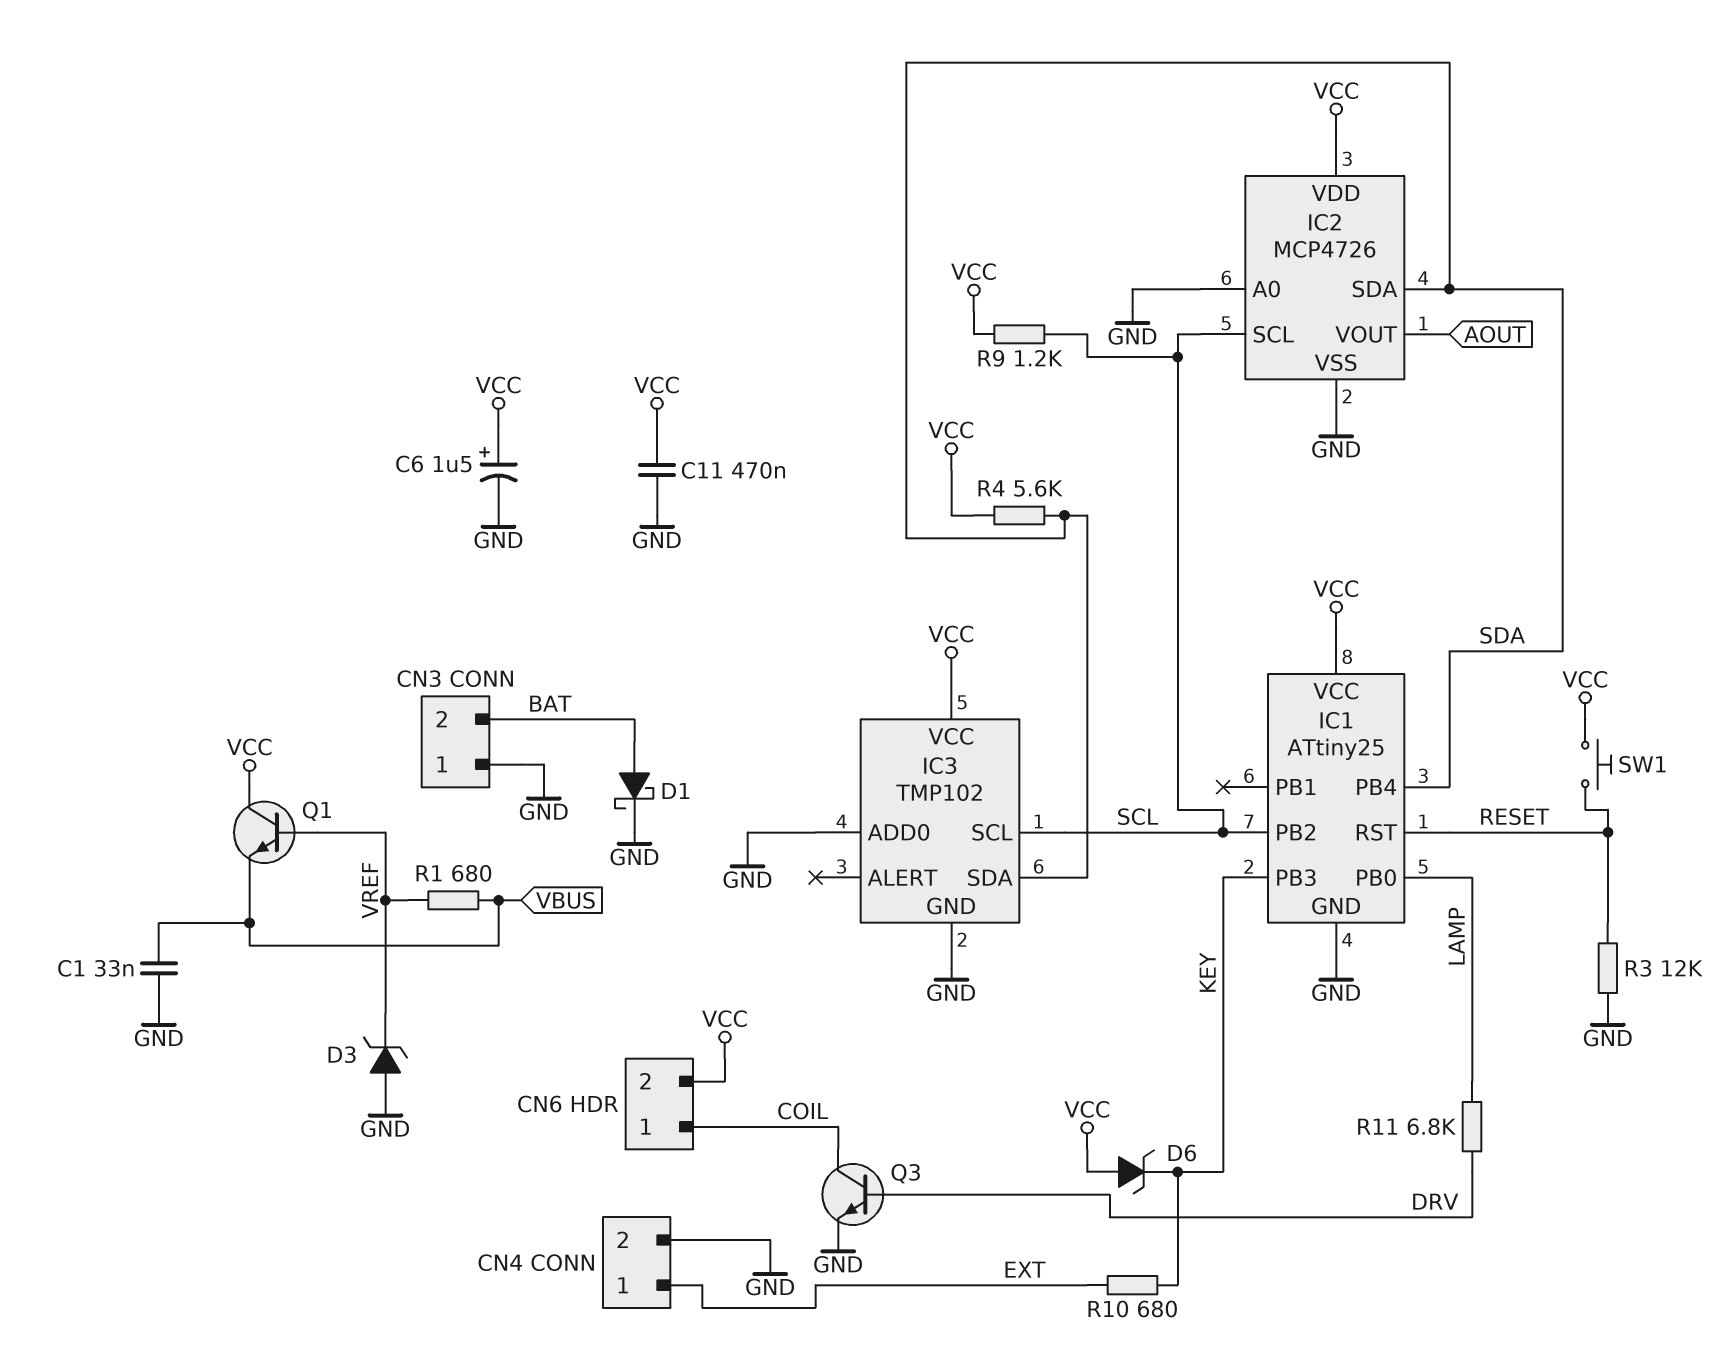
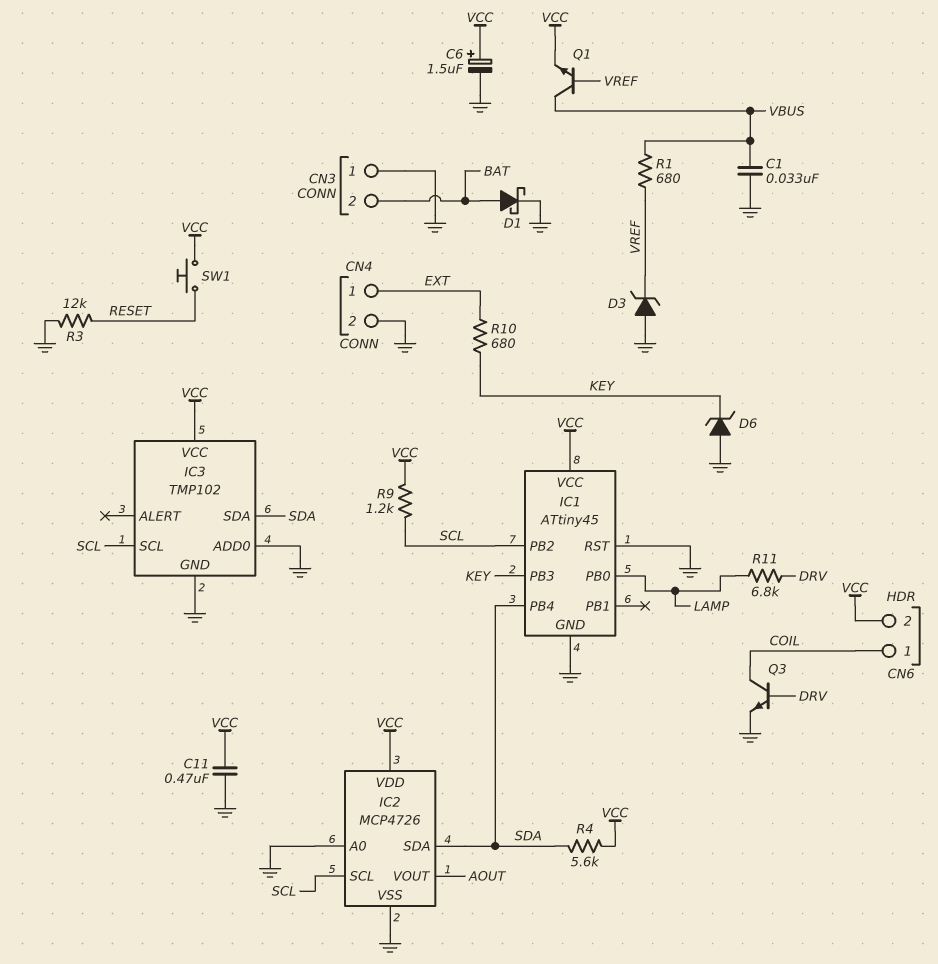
D6: zener (A VCC, K KEY) -> zener (A GND, K KEY)
IC1: ATtiny25 -> ATtiny45
IC1 pin RST: RESET -> GND
Q1: NPN (B VREF, C VCC, E VBUS) -> NPN (B VREF, C VBUS, E VCC)

